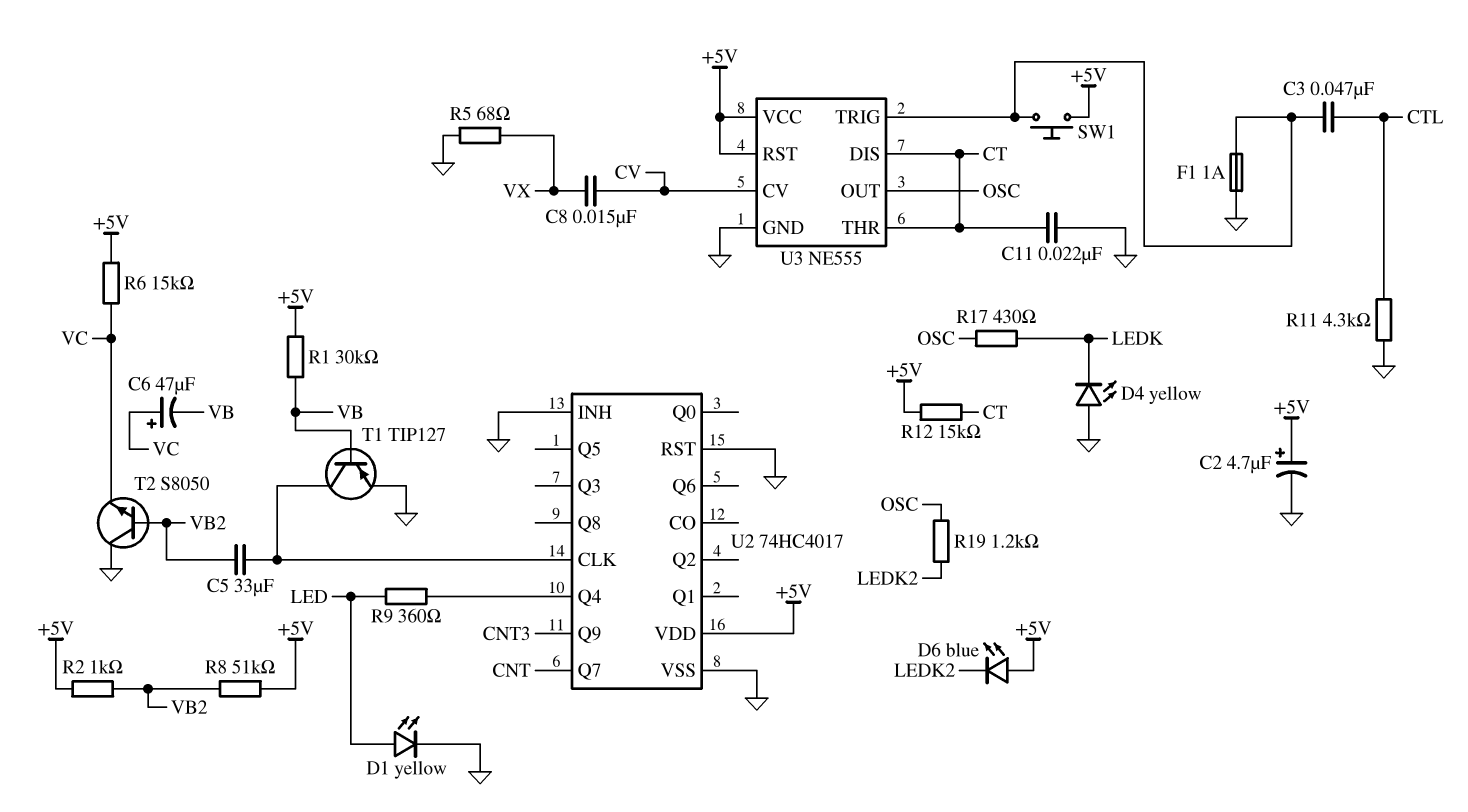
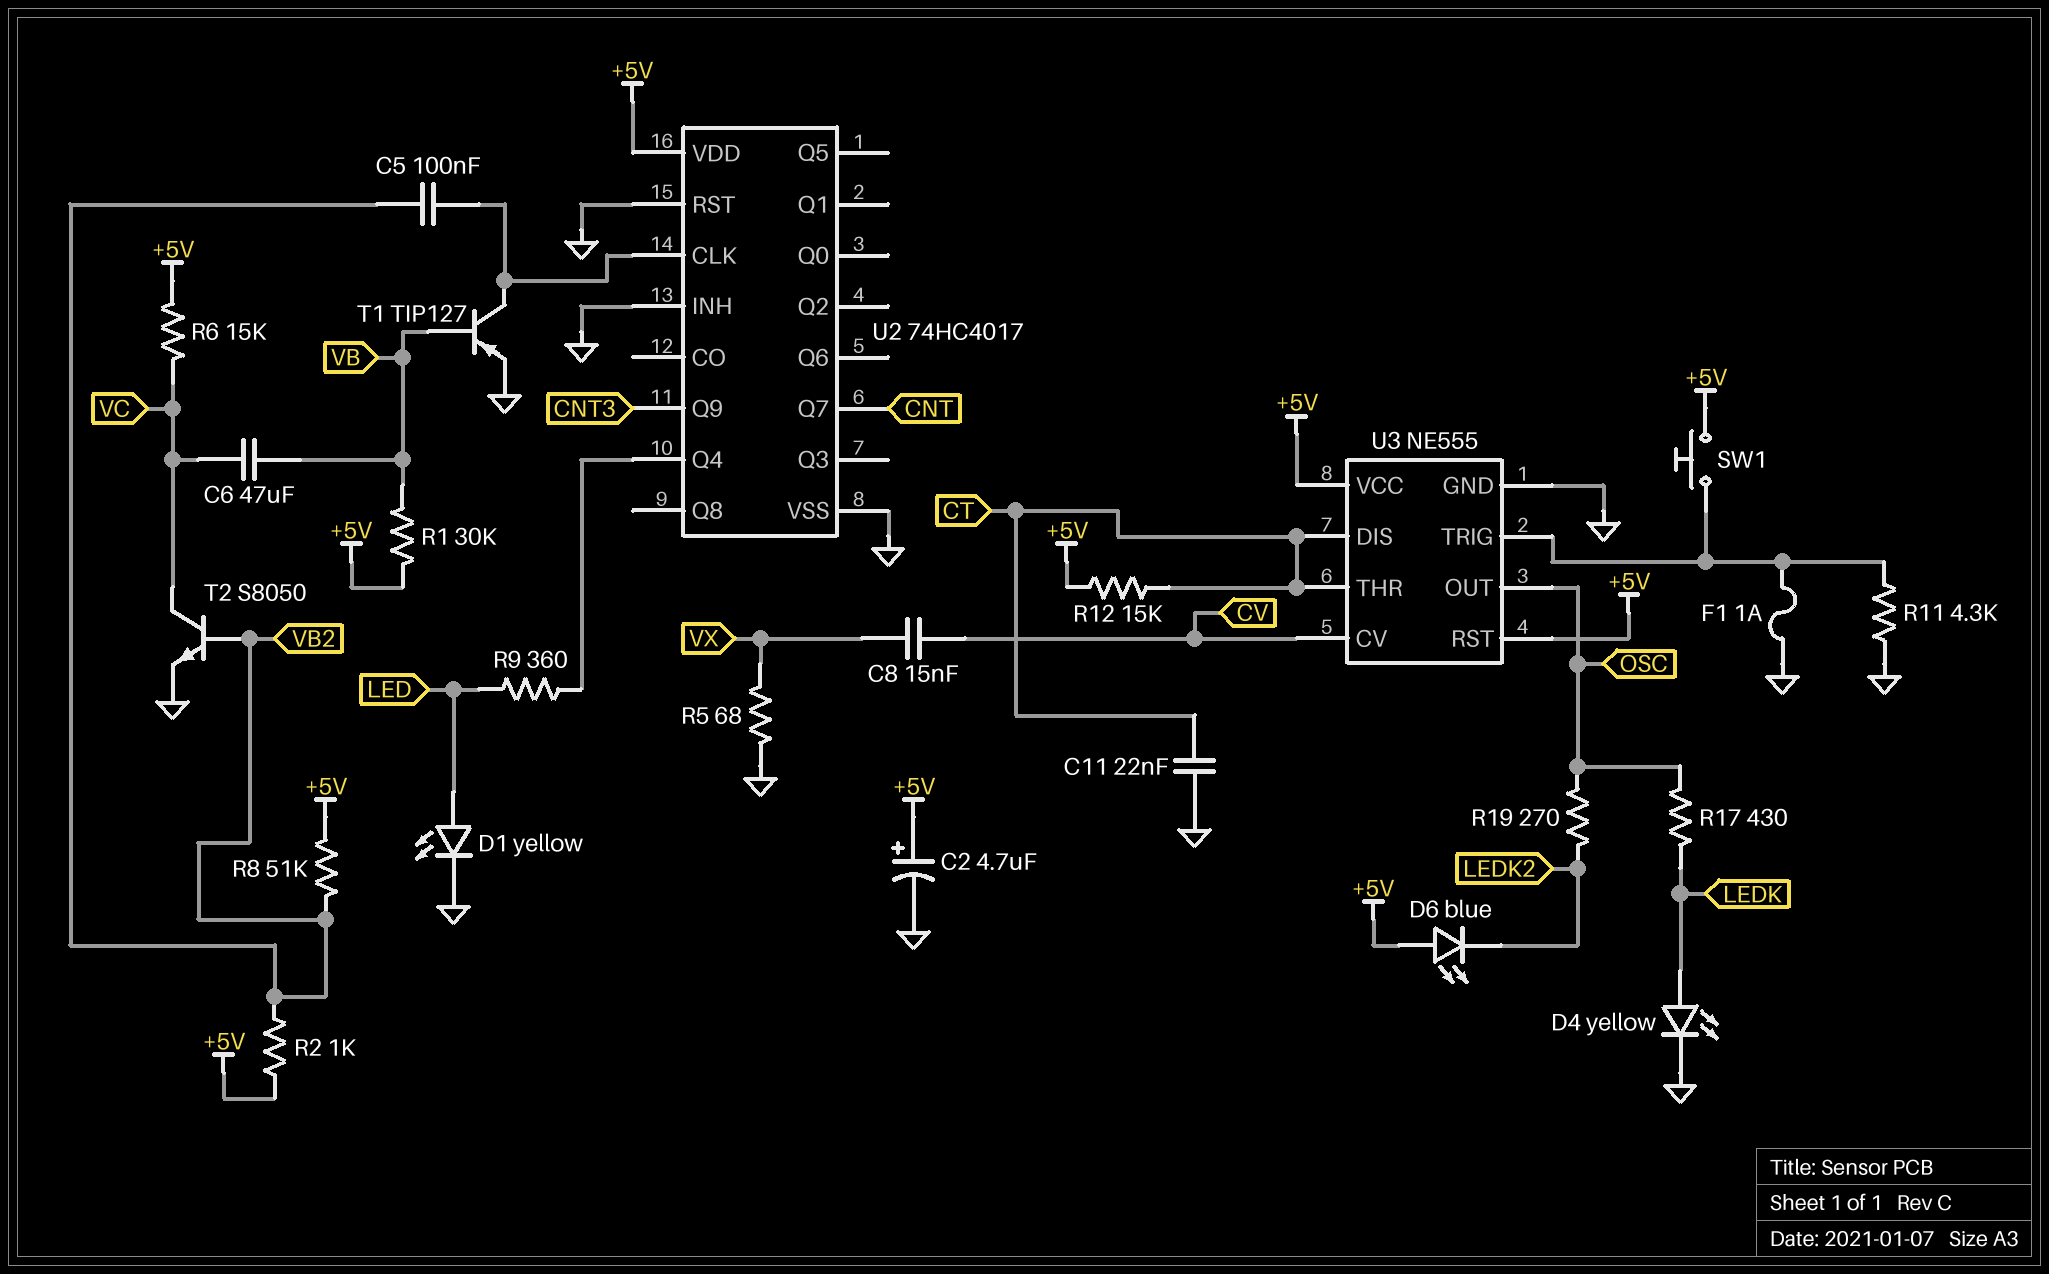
C3: 47nF (CTL, U3/TRIG) -> none
C5: 33uF (U2/CLK, VB2) -> 100nF (U2/CLK, VB2)
C6: 47uF (plus VC, minus VB) -> 47uF (VB, VC)
D4: LED yellow (A GND, K LEDK) -> LED yellow (A LEDK, K GND)
R11: 4.3k (CTL, GND) -> 4.3k (GND, U3/TRIG)
R19: 1.2k (LEDK2, OSC) -> 270 (LEDK2, OSC)
T2: NPN S8050 (B VB2, C GND, E VC) -> NPN S8050 (B VB2, C VC, E GND)

